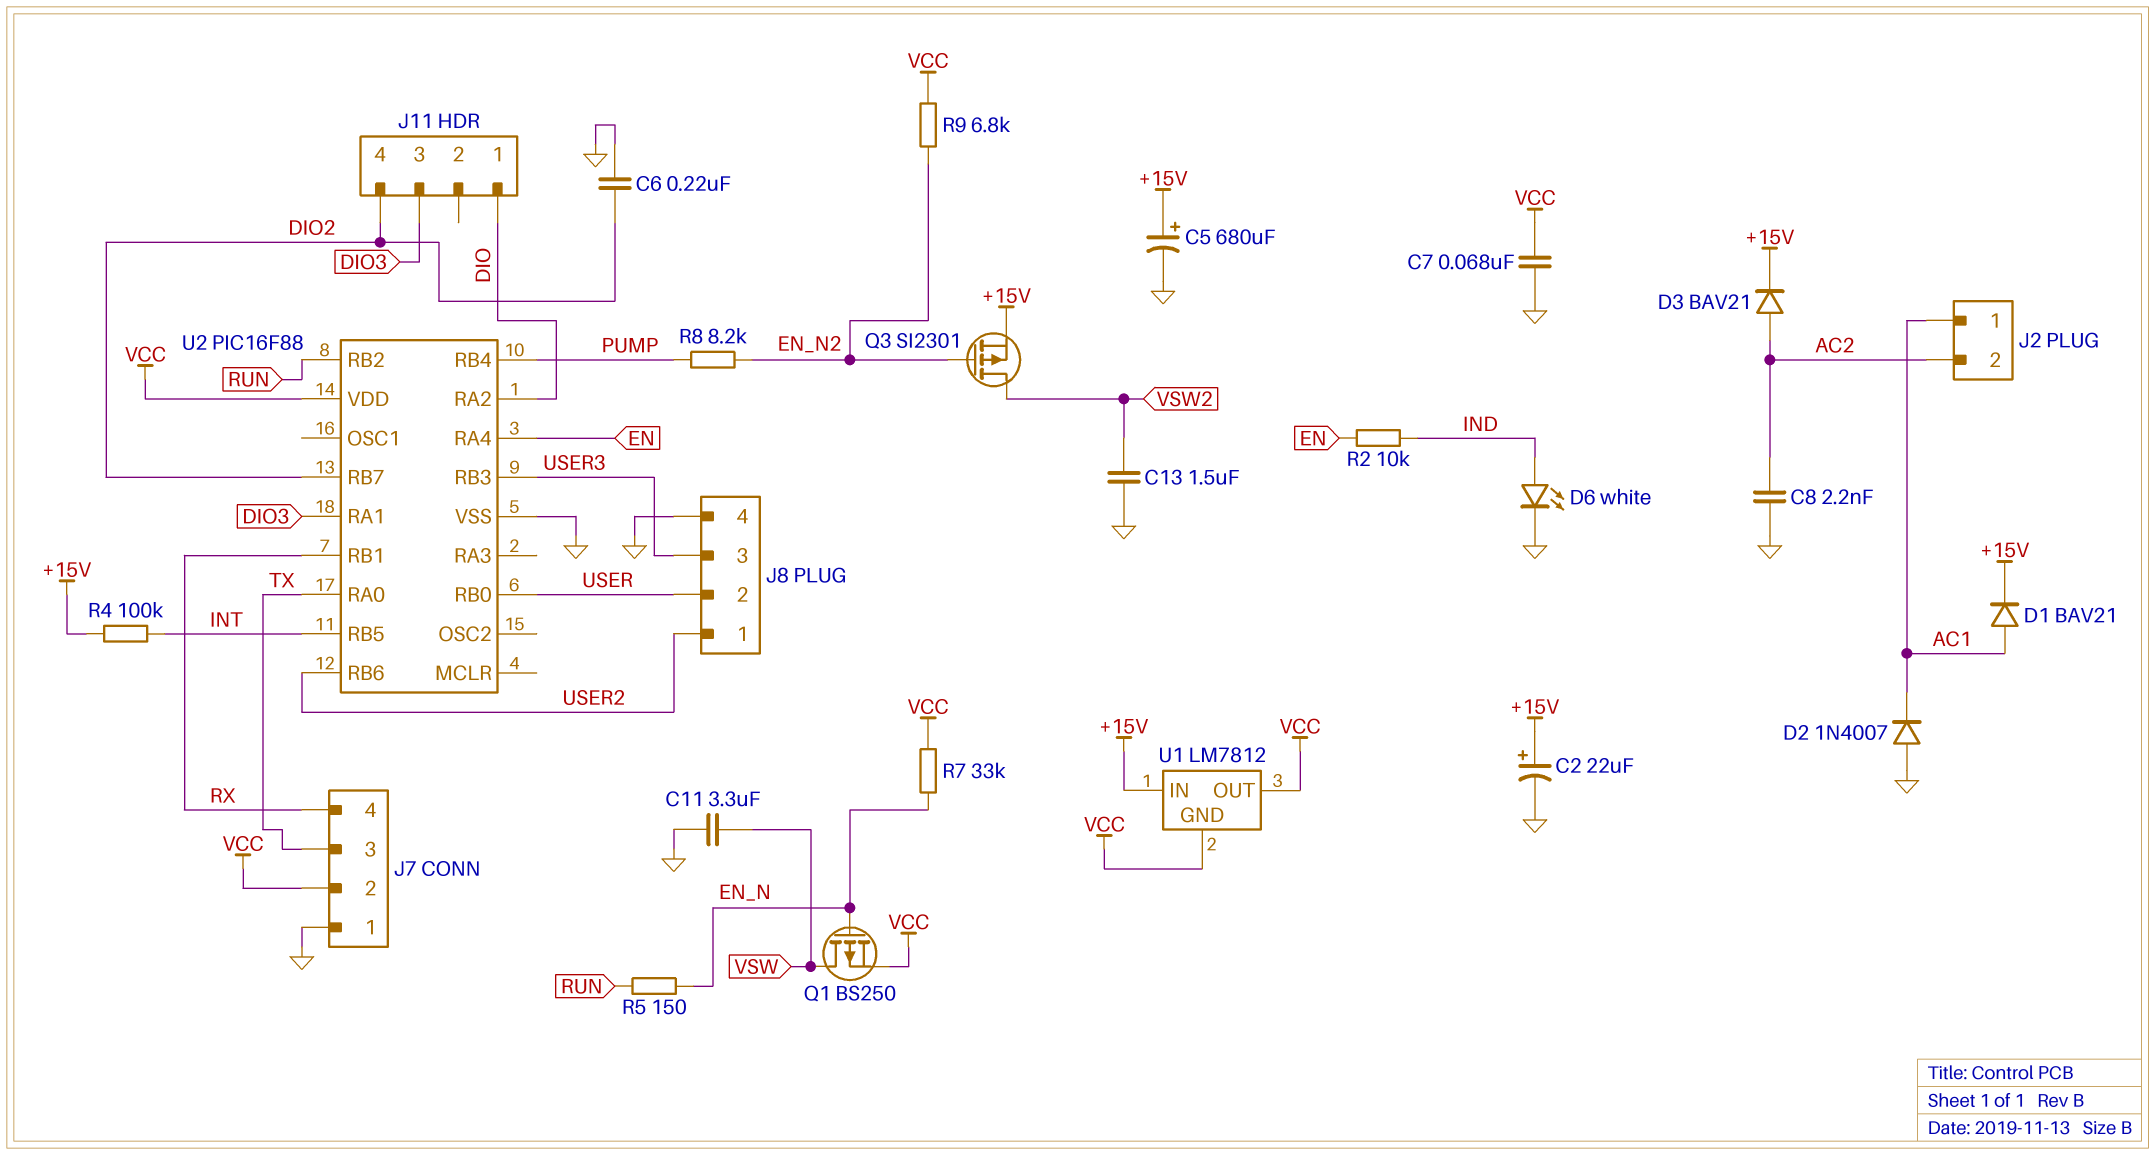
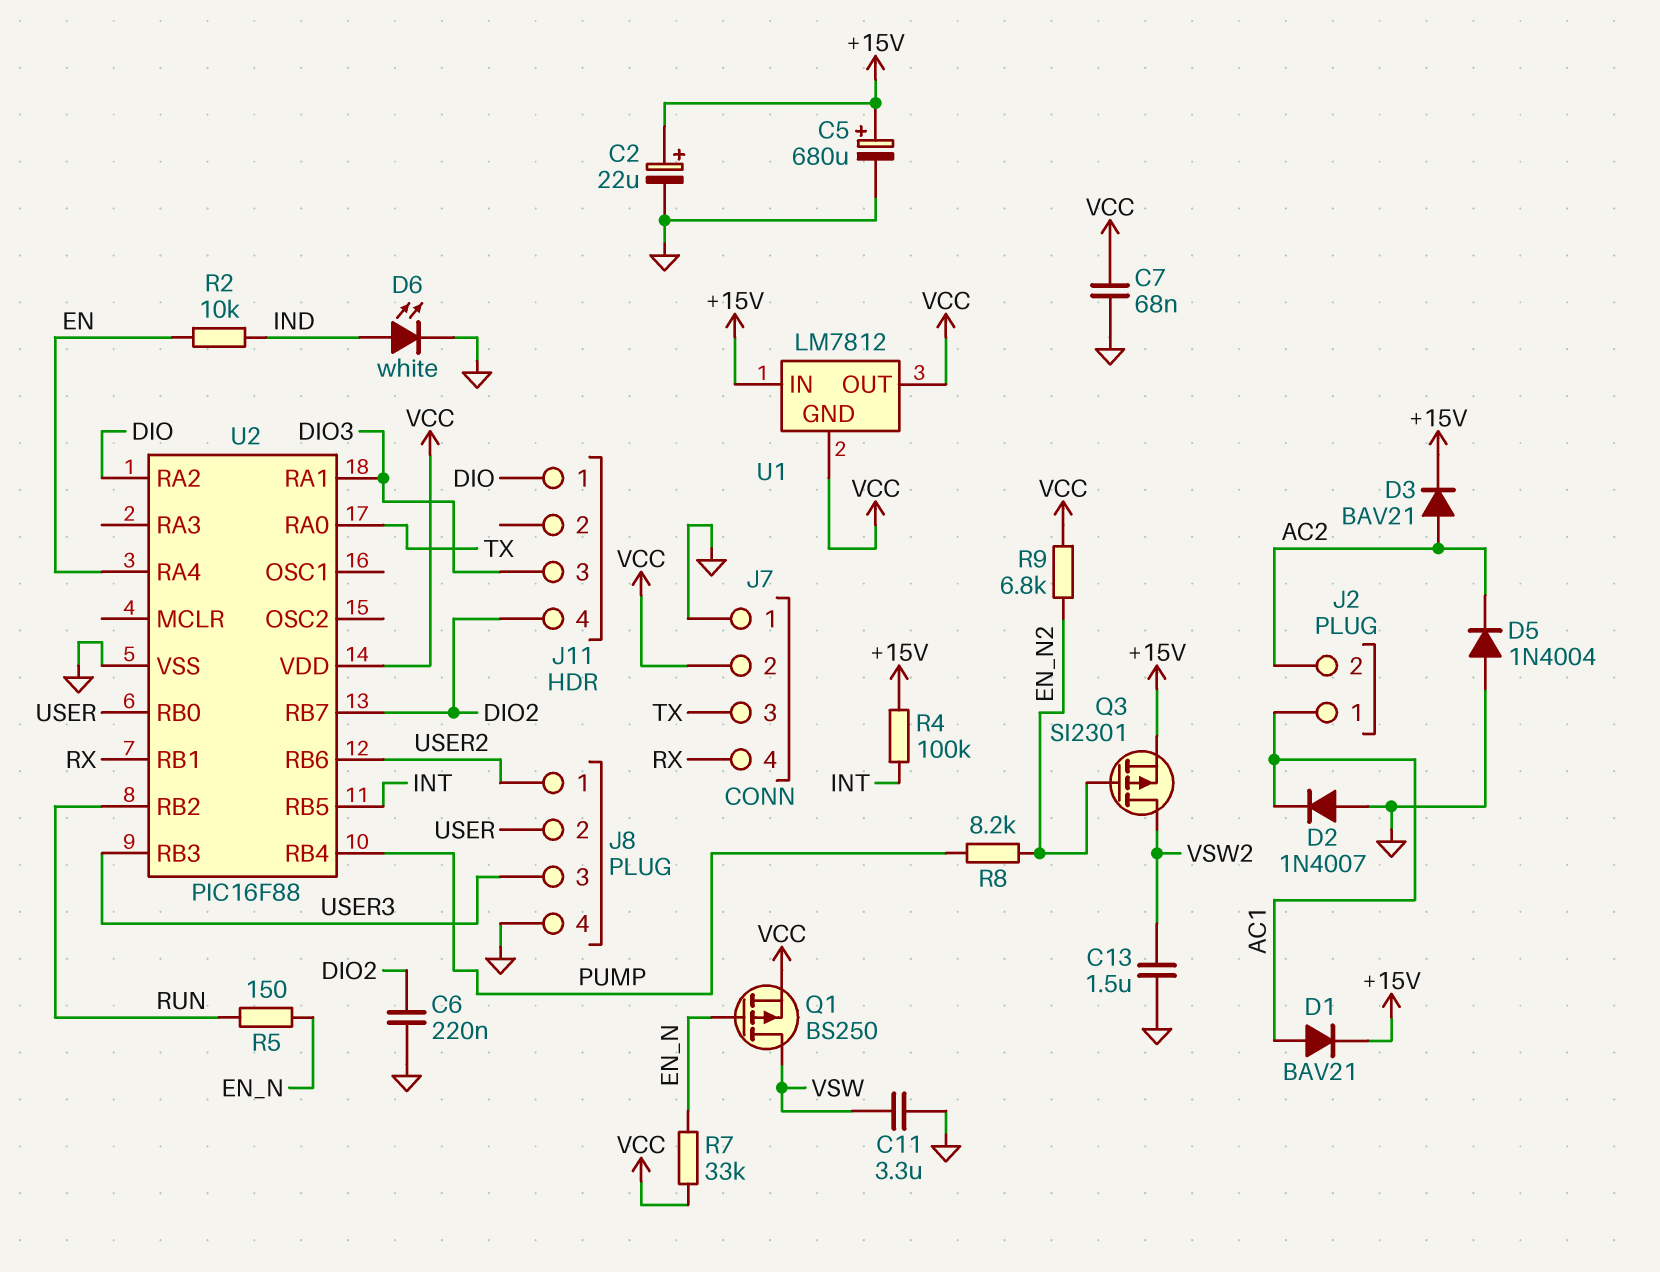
C8: 2.2nF (AC2, GND) -> none
D5: none -> diode 1N4004 (A GND, K AC2)

